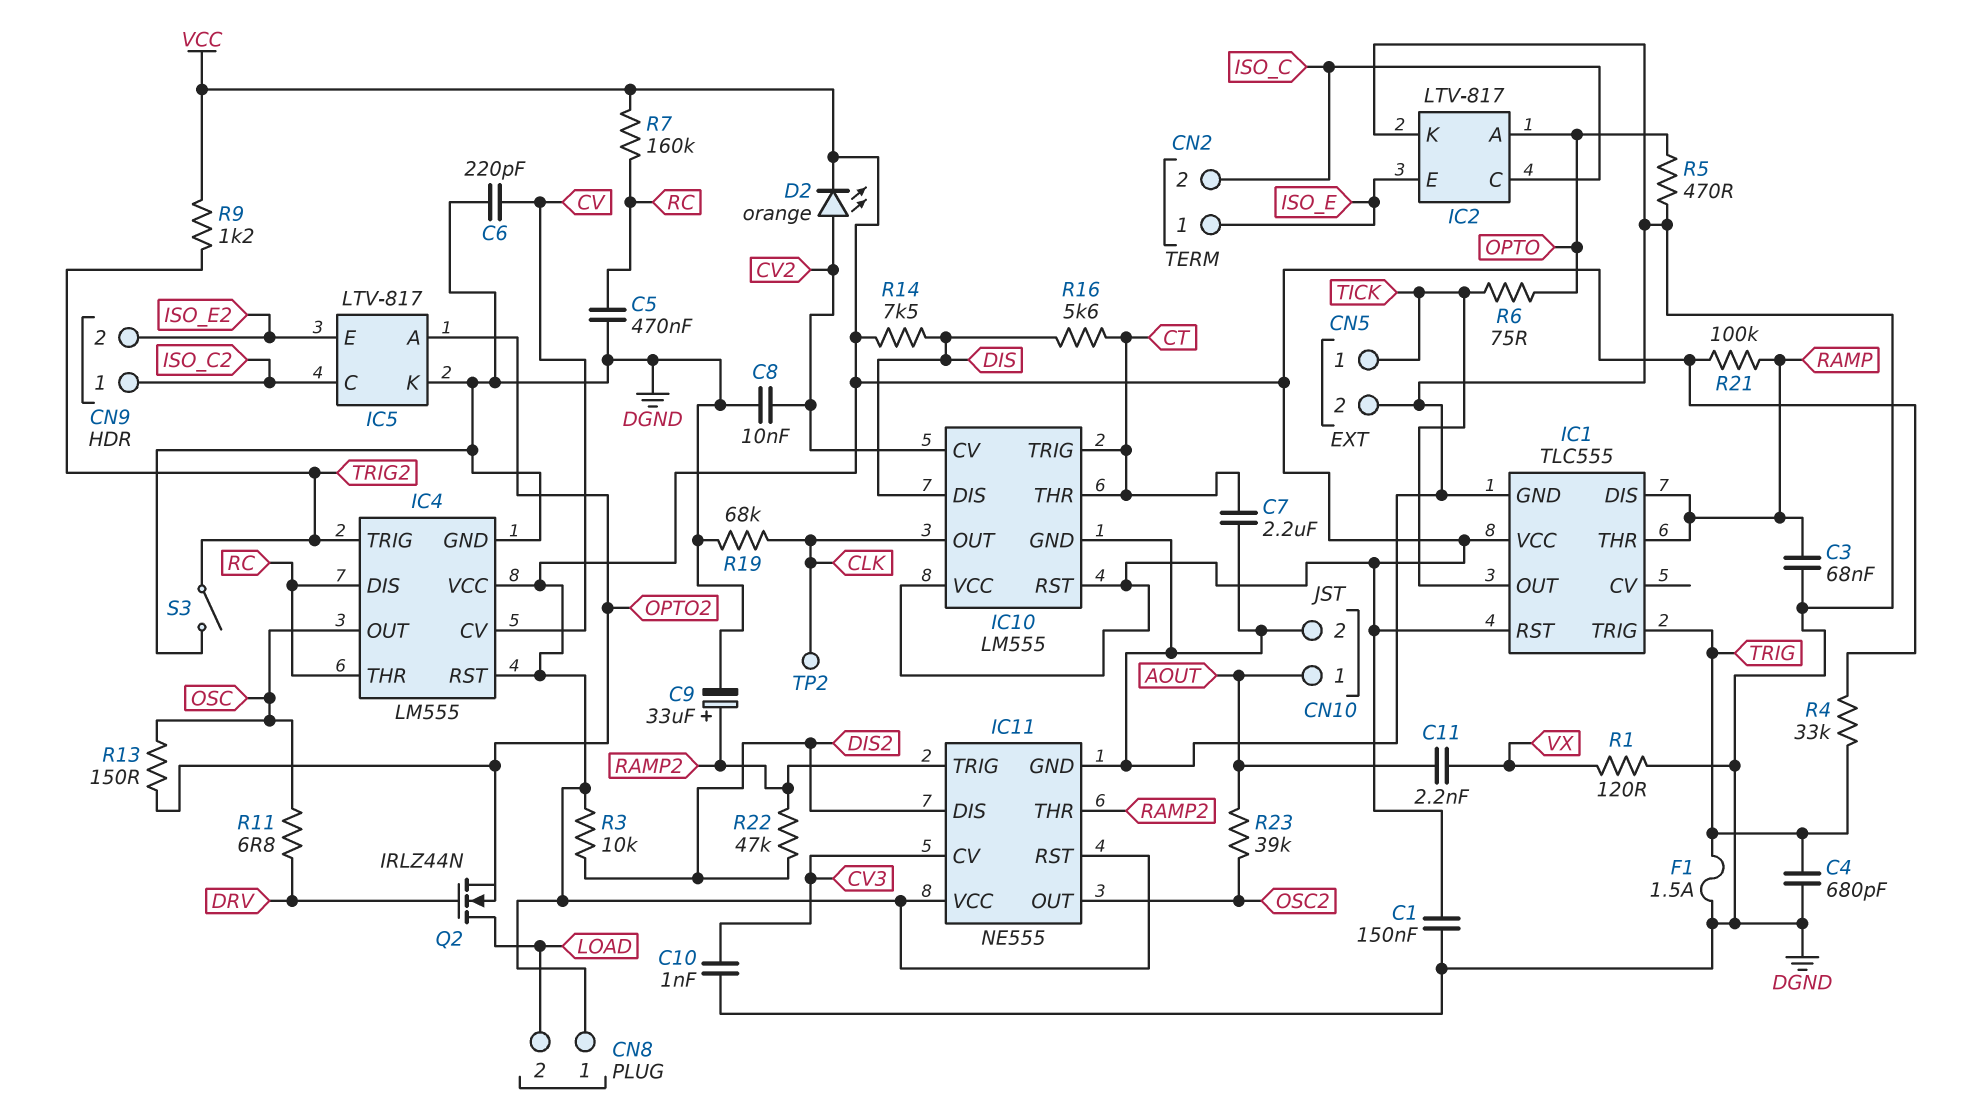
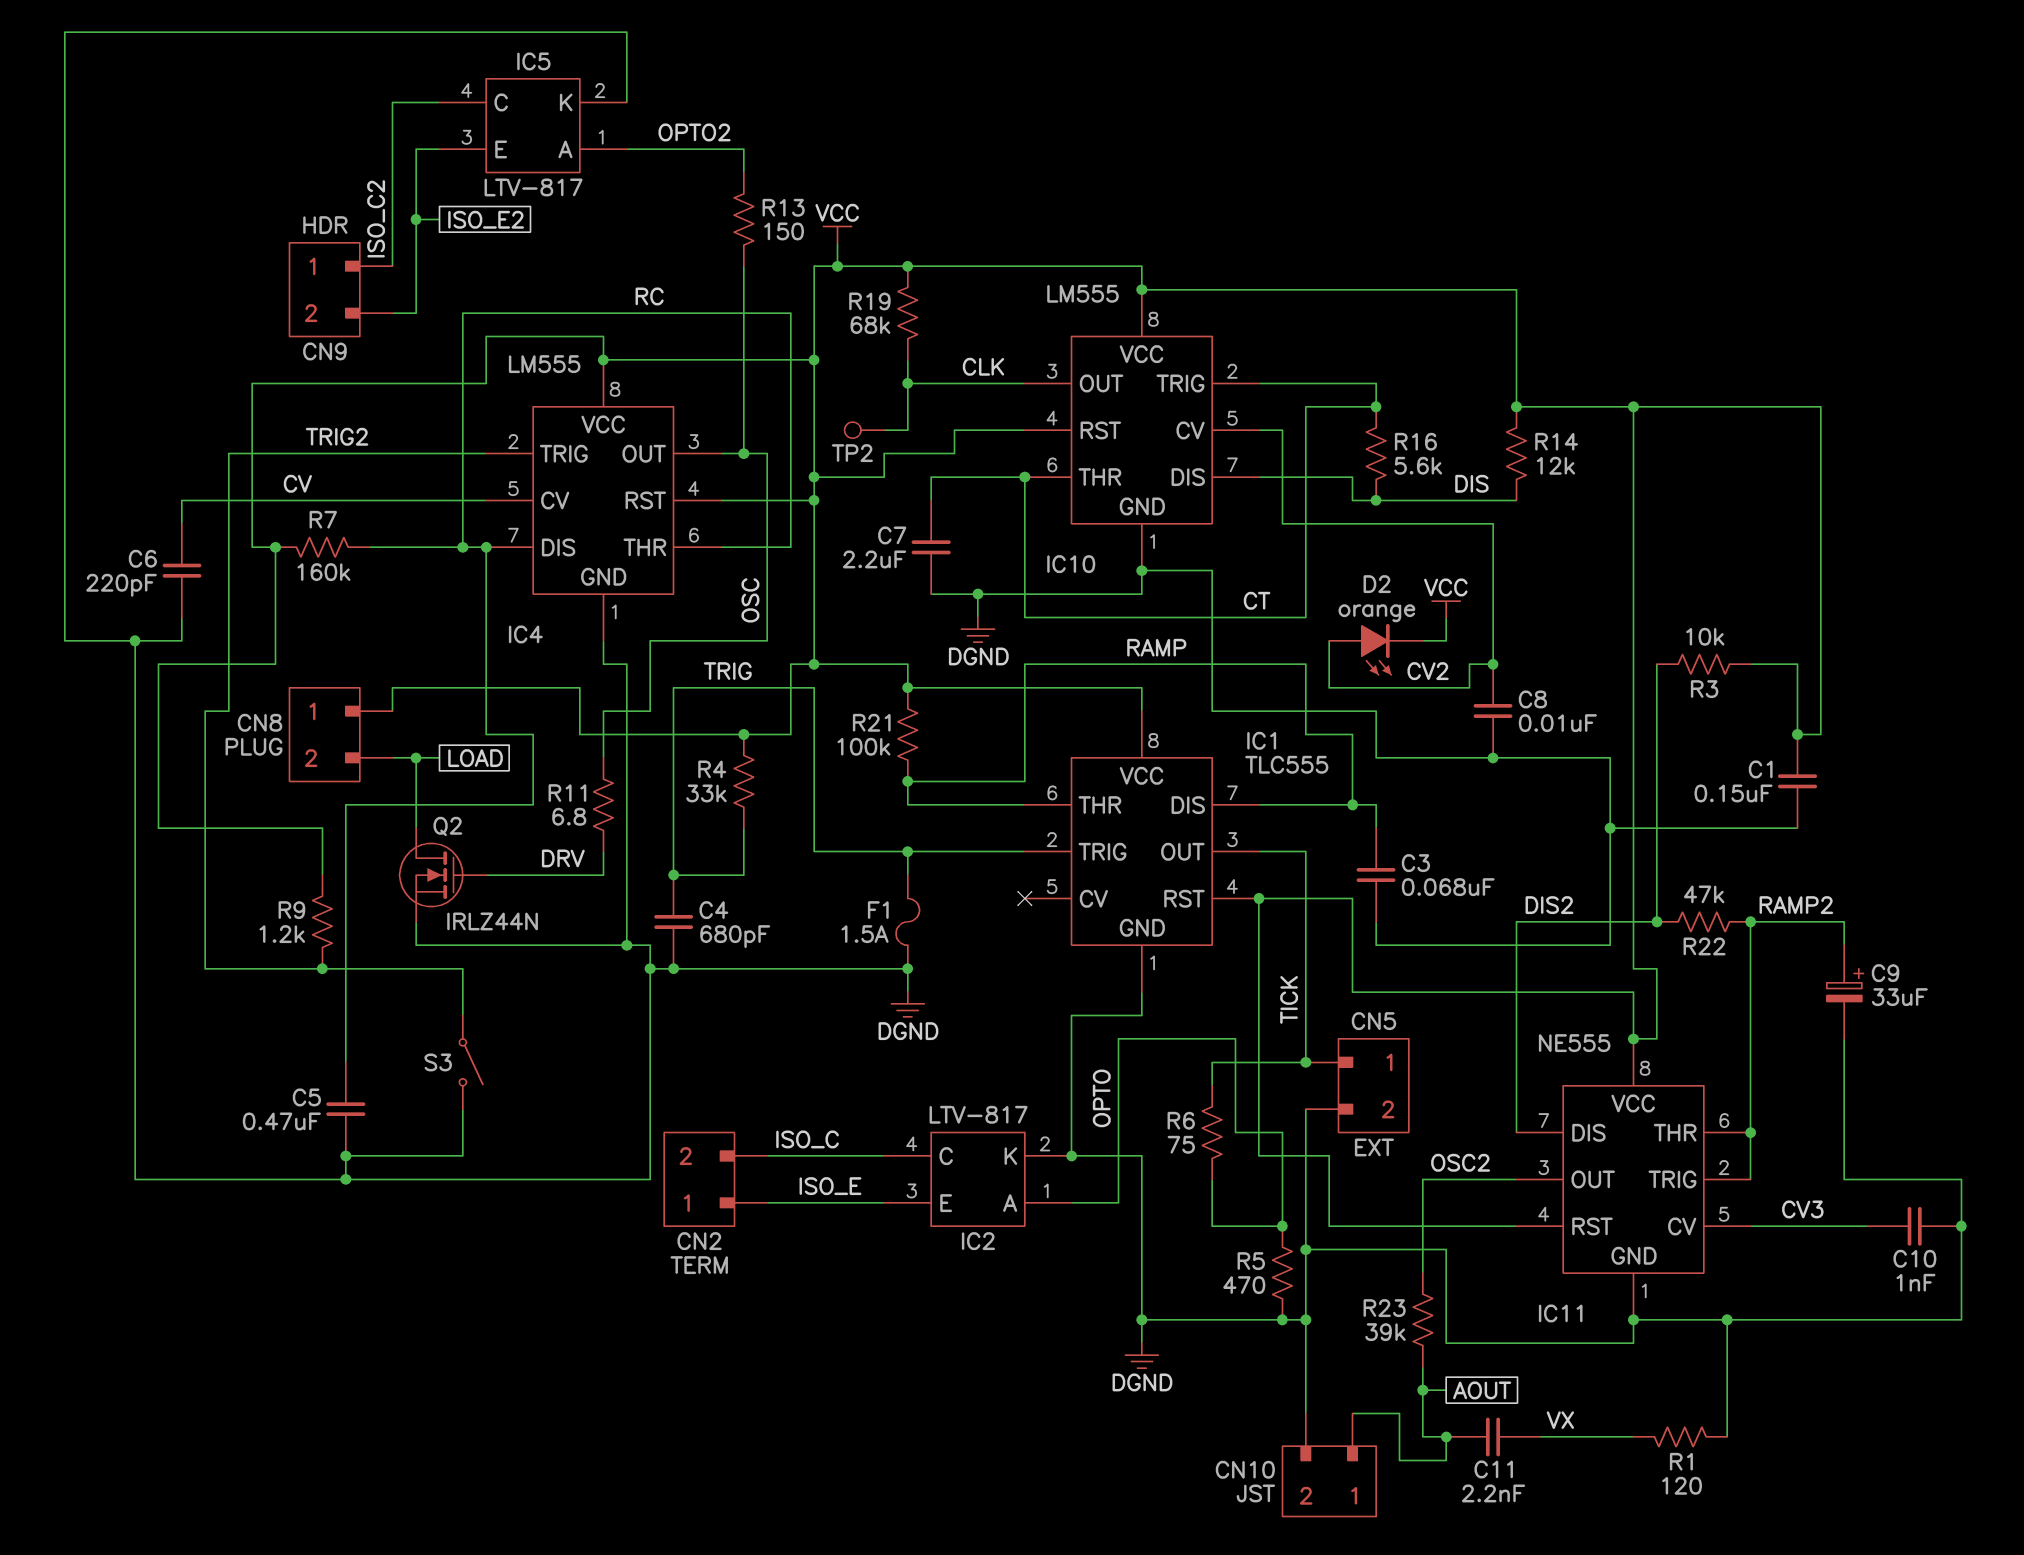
Q2: NMOS IRLZ44N (G DRV, D LOAD, S OPTO2) -> NMOS IRLZ44N (G DRV, D LOAD, S DGND)
R14: 7.5k (DIS, VCC) -> 12k (DIS, VCC)
R19: 68k (CLK, DGND) -> 68k (CLK, VCC)

